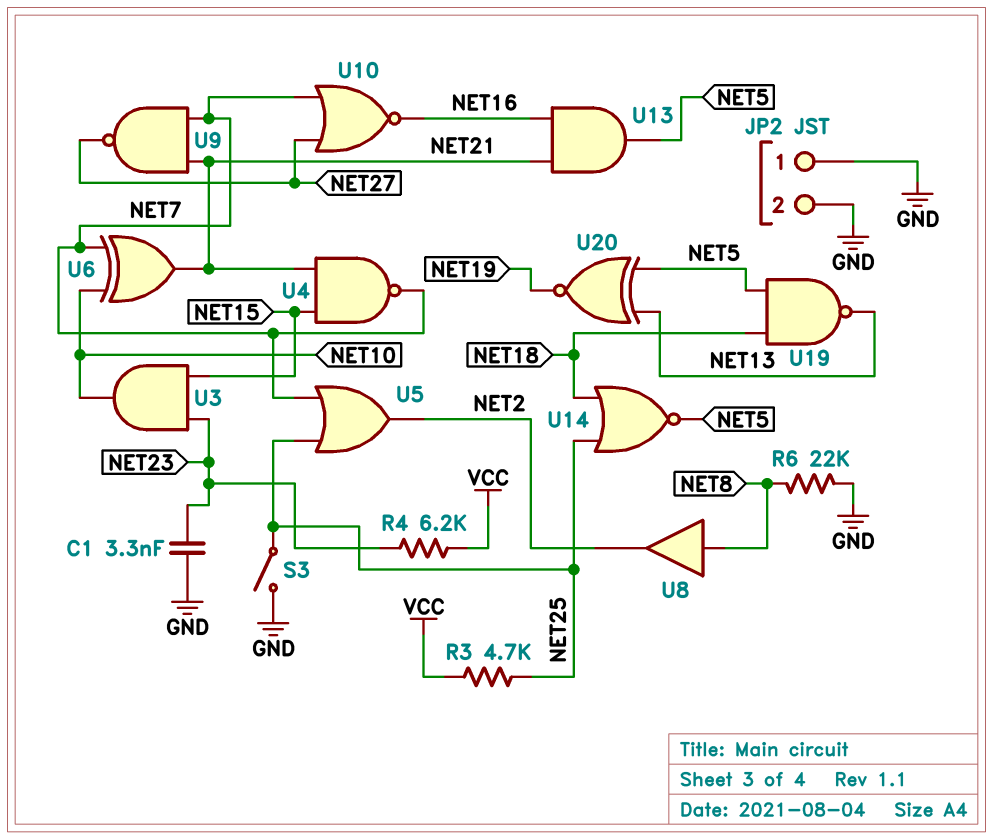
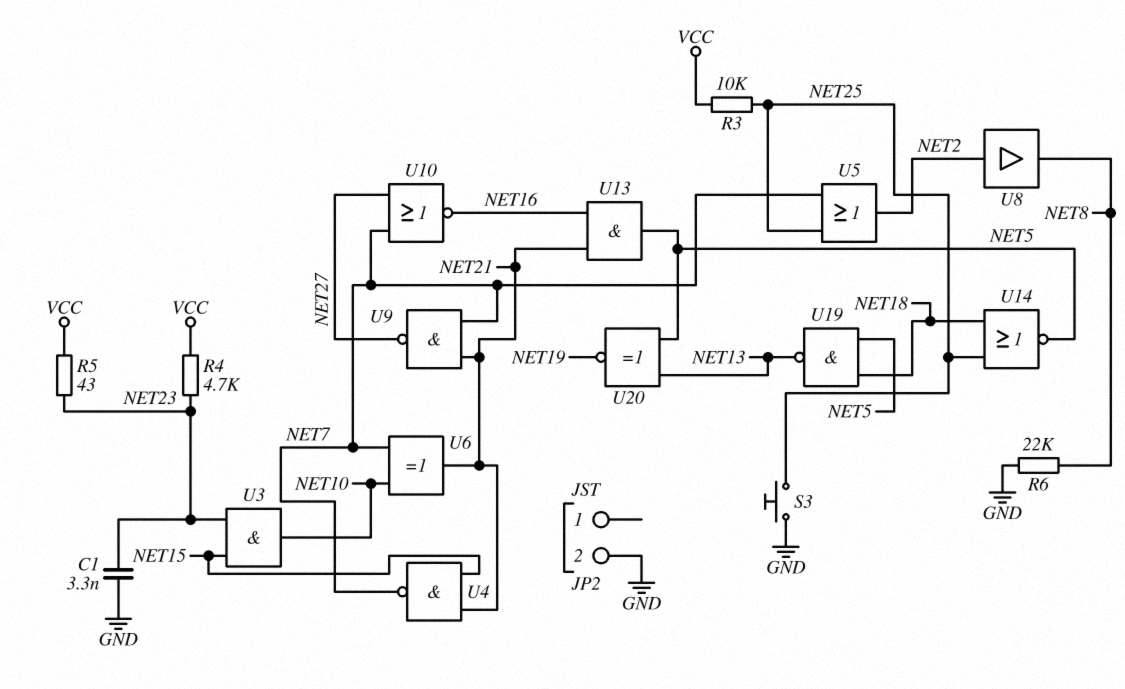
JP2 pin 1: GND -> none
R3: 4.7k (NET25, VCC) -> 10k (NET25, VCC)
R4: 6.2k (NET23, VCC) -> 4.7k (NET23, VCC)
R5: none -> 43 (NET23, VCC)
S3: switch (GND, NET25) -> button (GND, NET25)
U8: buffer (in NET8, out NET2) -> buffer (in NET2, out NET8)

